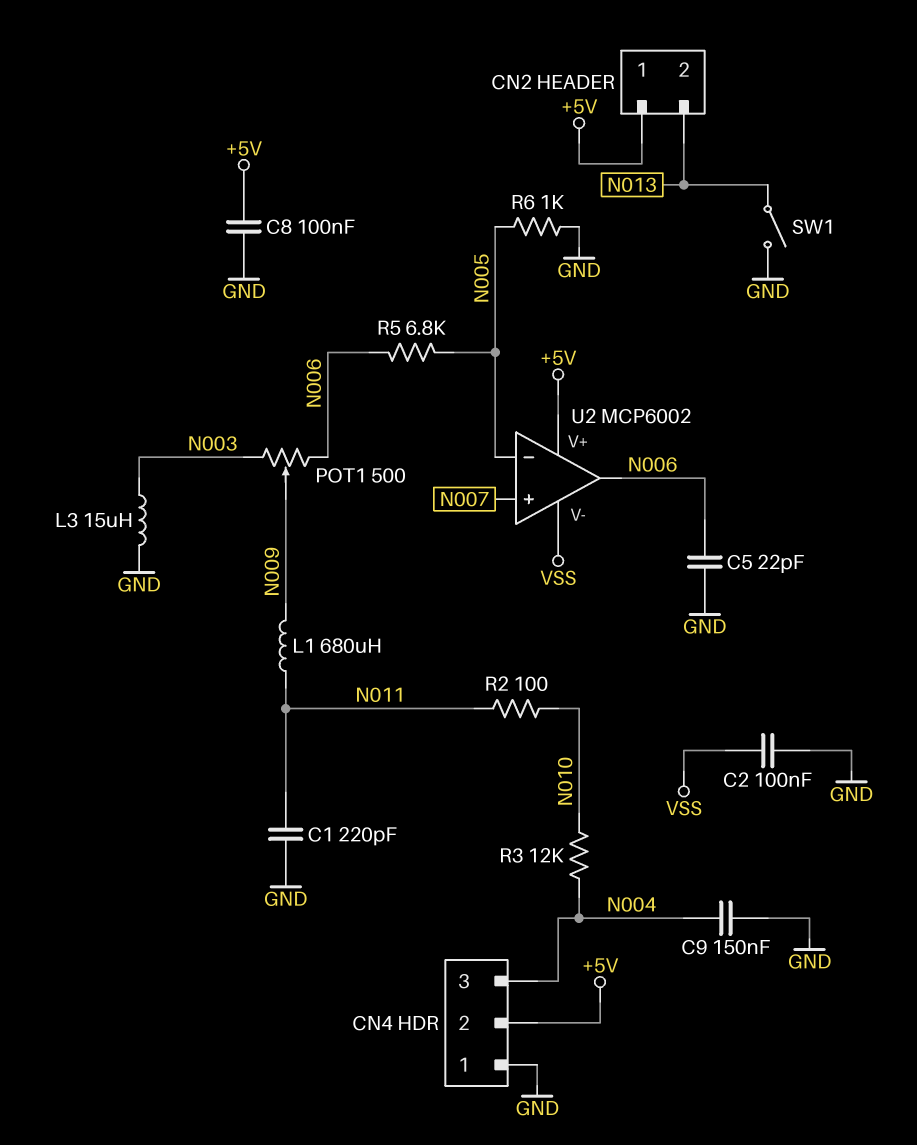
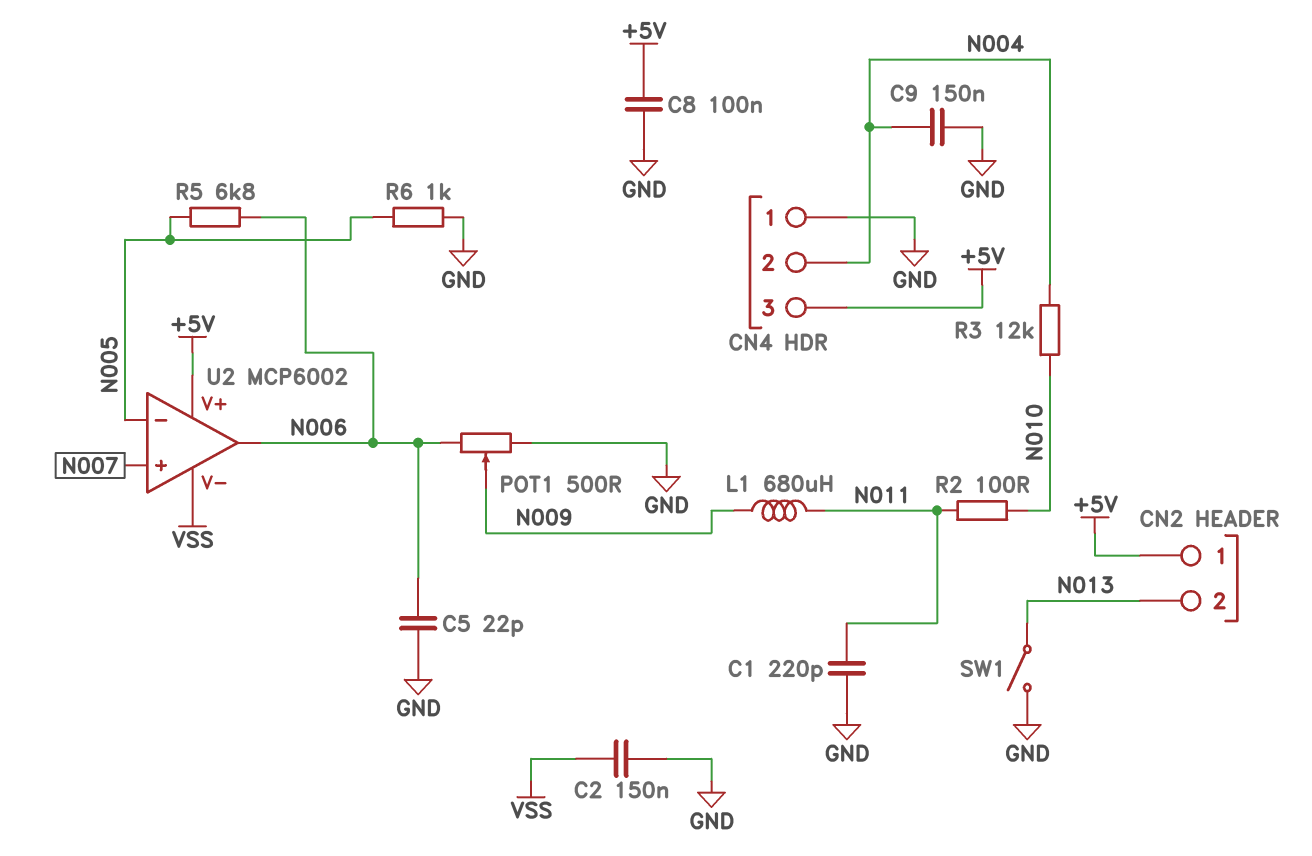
C2: 100nF (GND, VSS) -> 150nF (GND, VSS)
CN4 pin 2: +5V -> N004
CN4 pin 3: N004 -> +5V
L3: 15uH (GND, N003) -> none
POT1: 500 (N003, N006, wiper N009) -> 500 (GND, N006, wiper N009)

